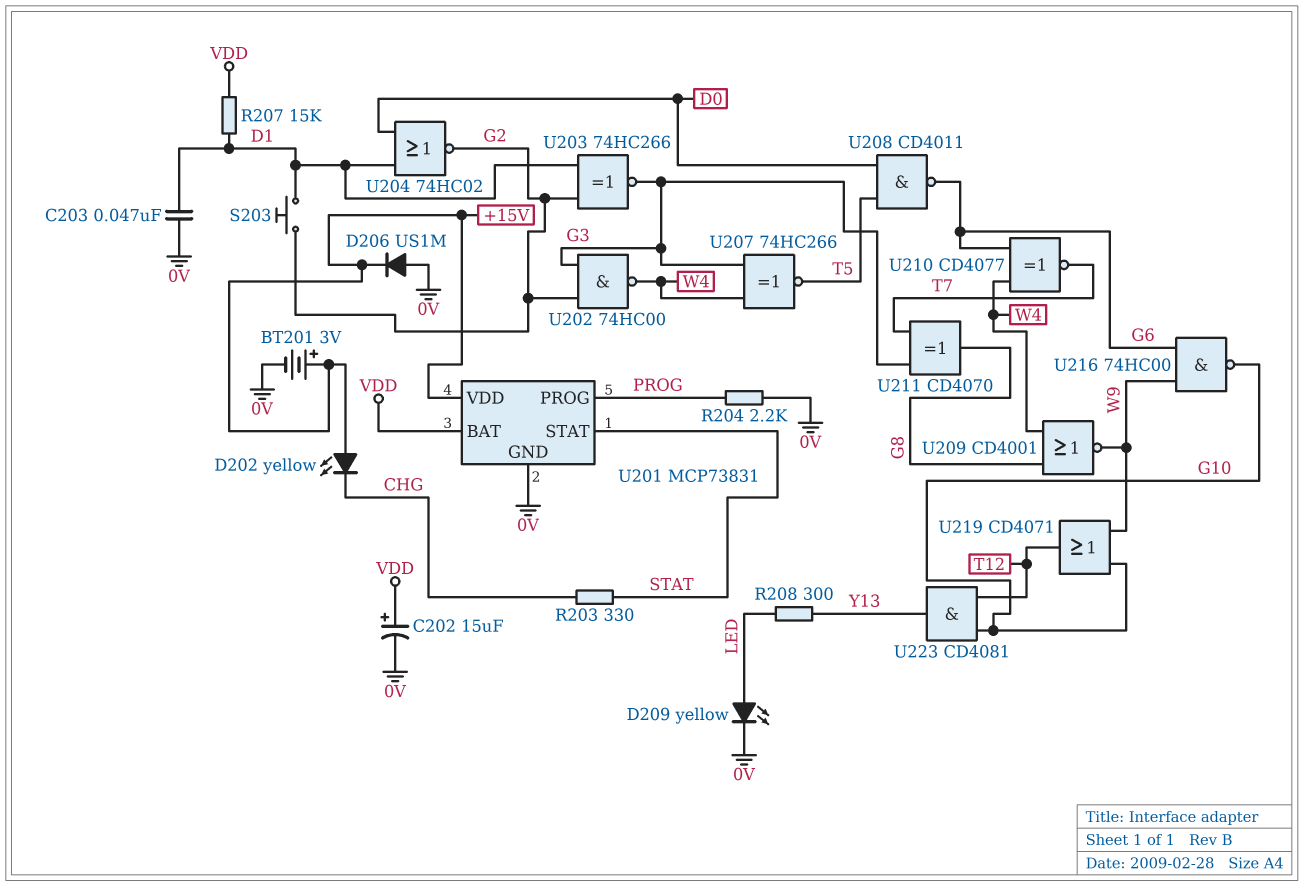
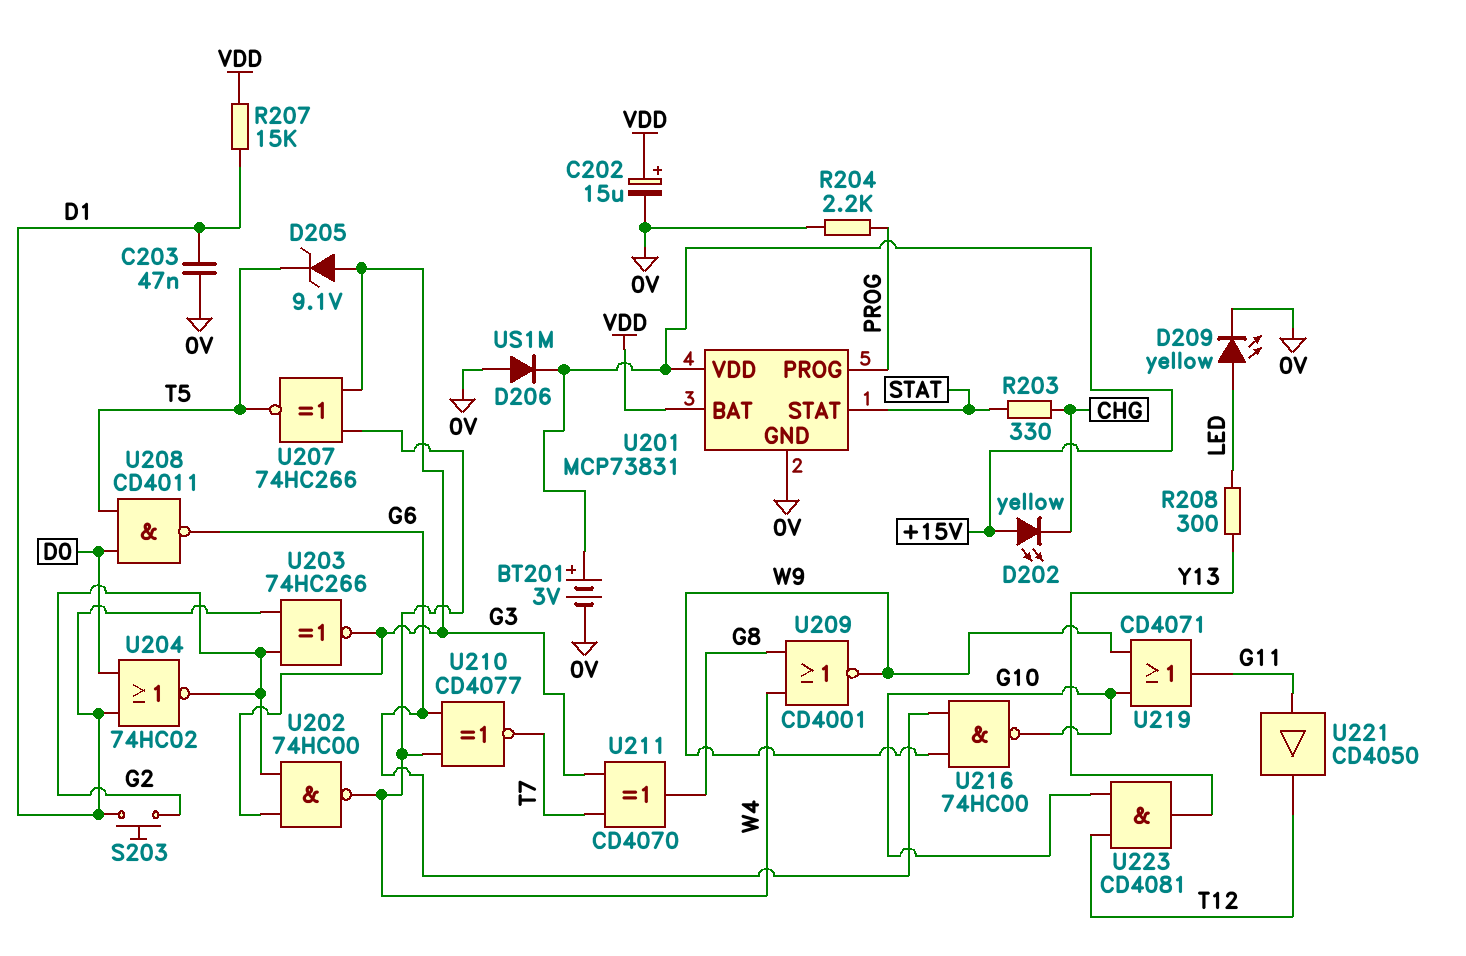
D205: none -> zener 9.1V (A G3, K T5)
U219: OR CD4071 (in G10, in W9, out T12) -> OR CD4071 (in G10, in W9, out G11)
U221: none -> buffer CD4050 (in G11, out T12)

